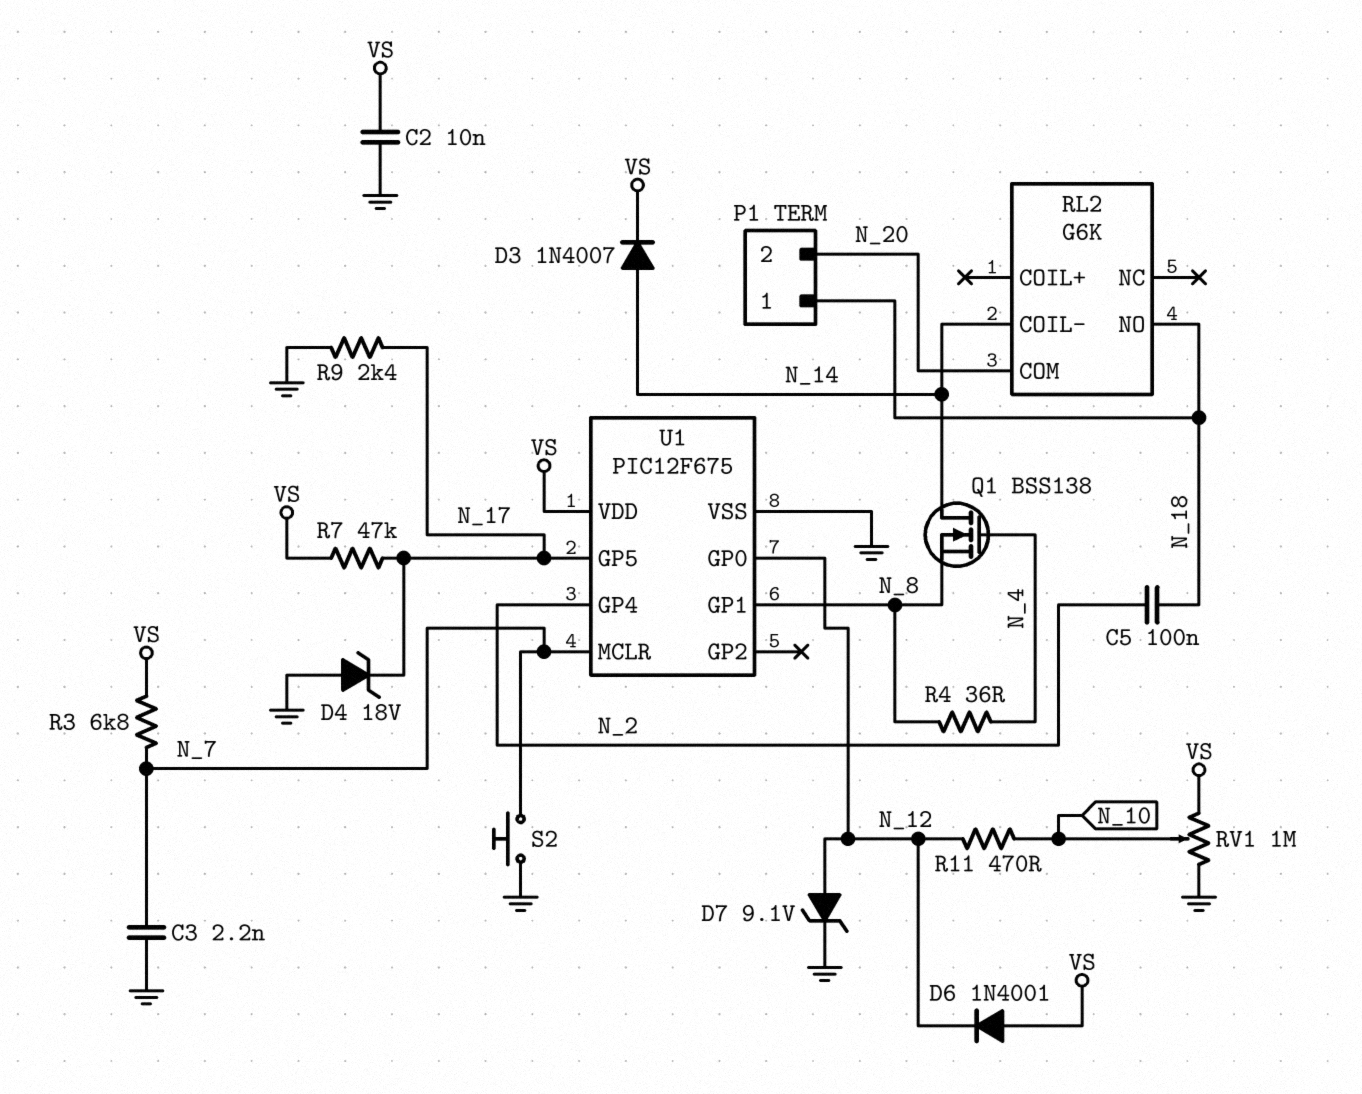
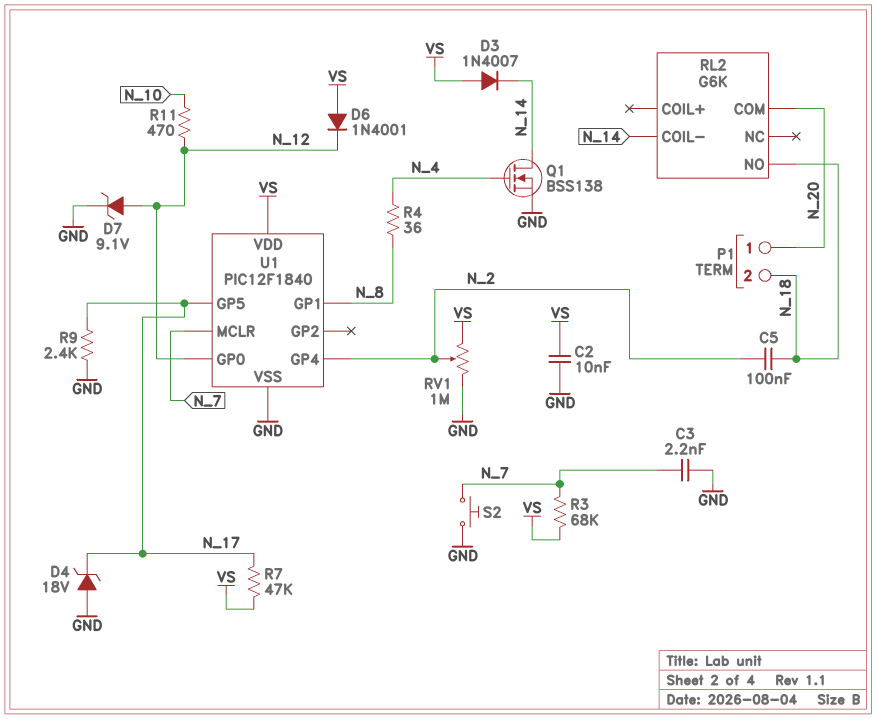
D3: diode 1N4007 (A N_14, K VS) -> diode 1N4007 (A VS, K N_14)
P1 pin 1: N_18 -> N_20
P1 pin 2: N_20 -> N_18
Q1: NMOS BSS138 (G N_4, D N_14, S N_8) -> NMOS BSS138 (G N_4, D N_14, S GND)
R3: 6.8k (N_7, VS) -> 68k (N_7, VS)
RV1: 1M (GND, VS, wiper N_10) -> 1M (GND, VS, wiper N_2)
U1: PIC12F675 -> PIC12F1840

